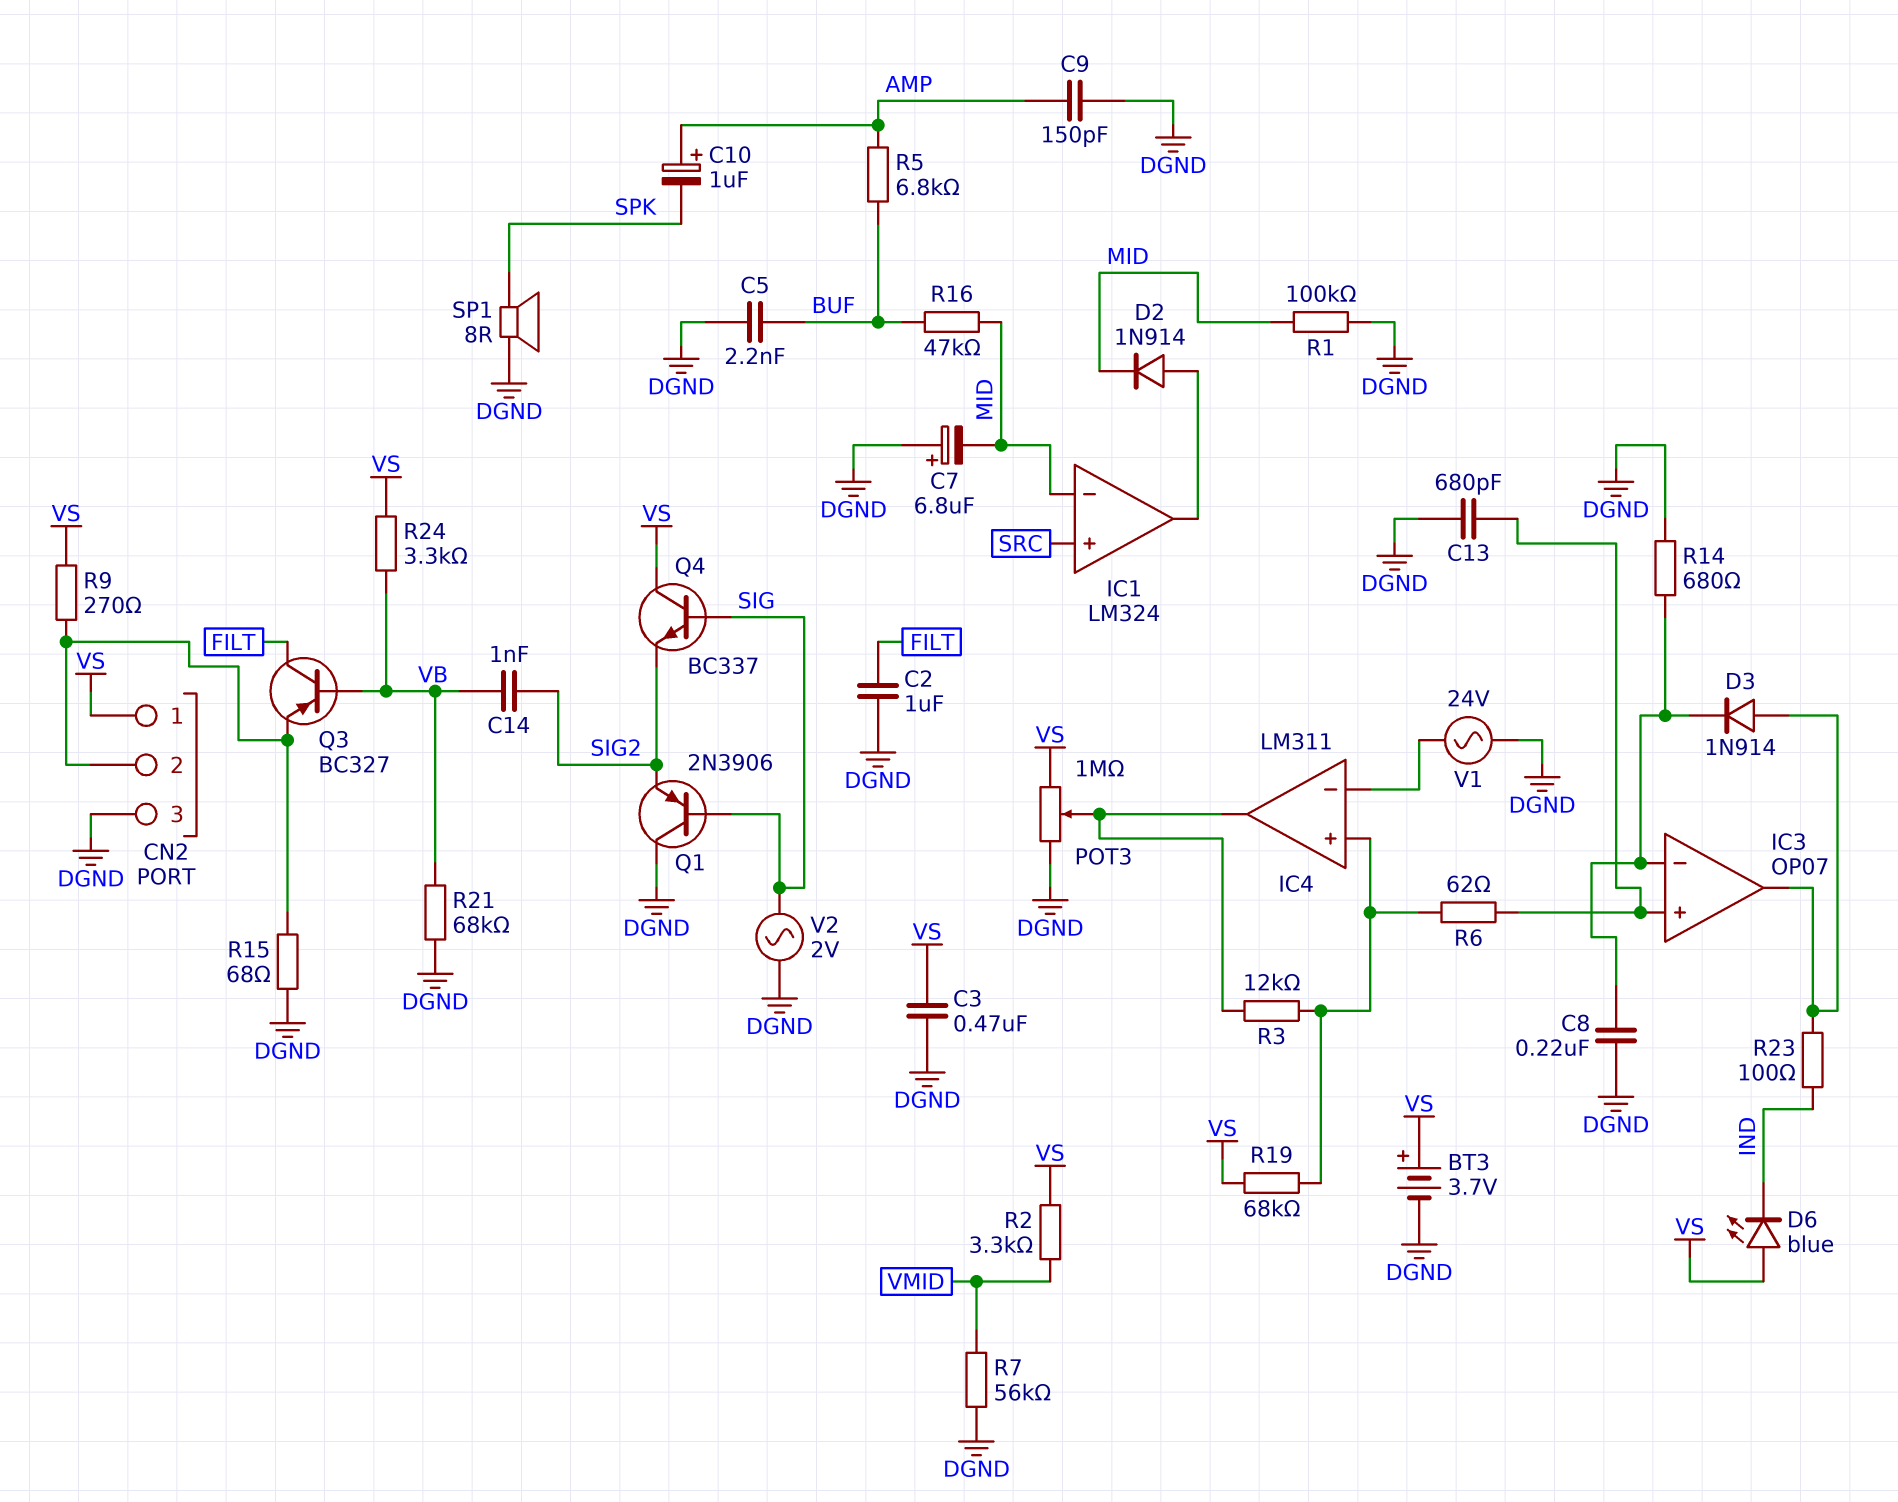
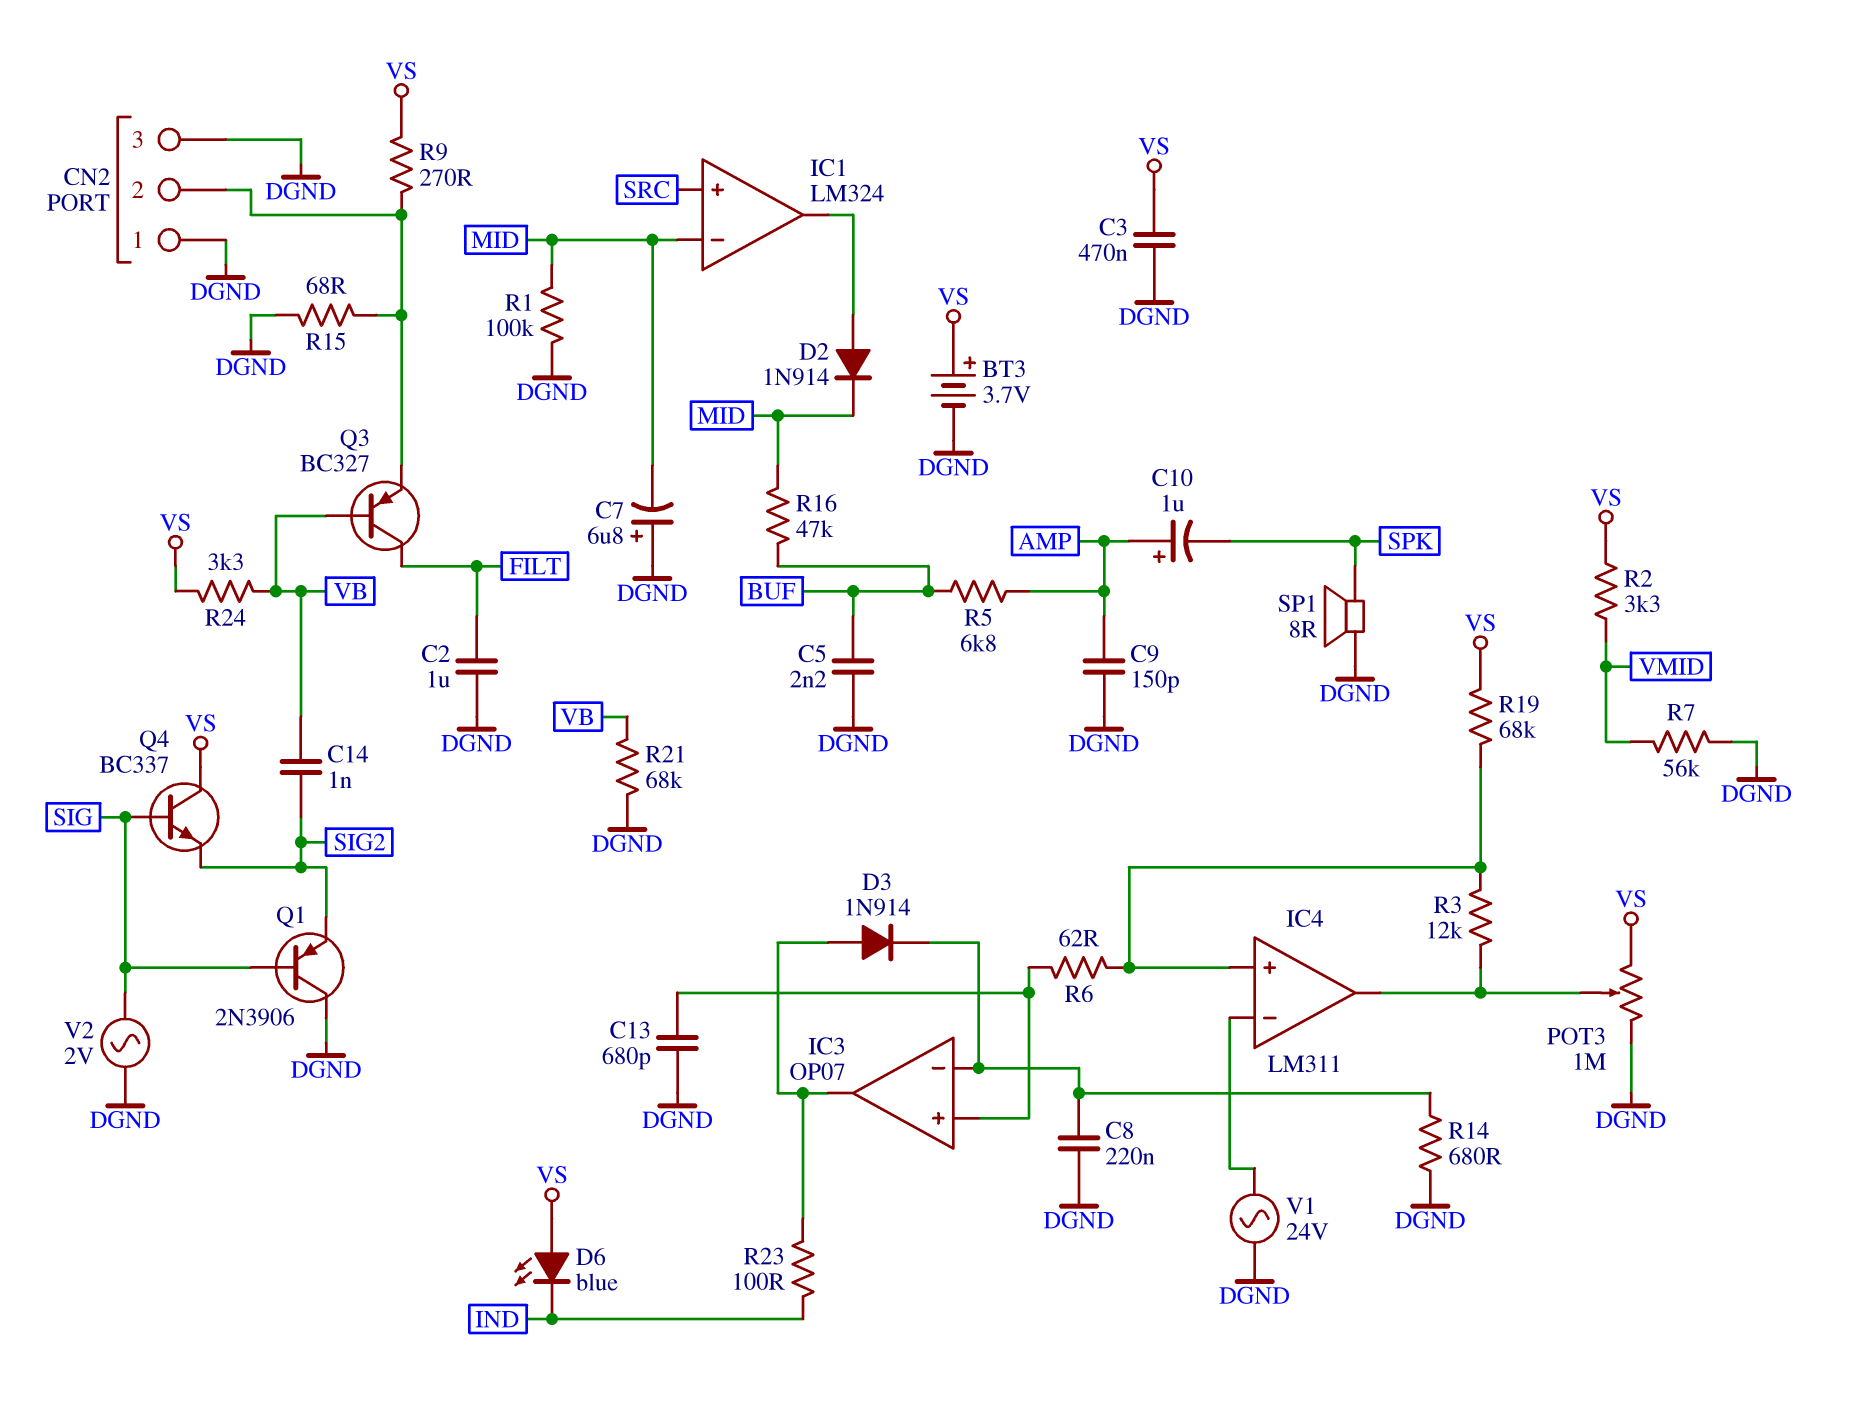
CN2 pin 1: VS -> DGND

